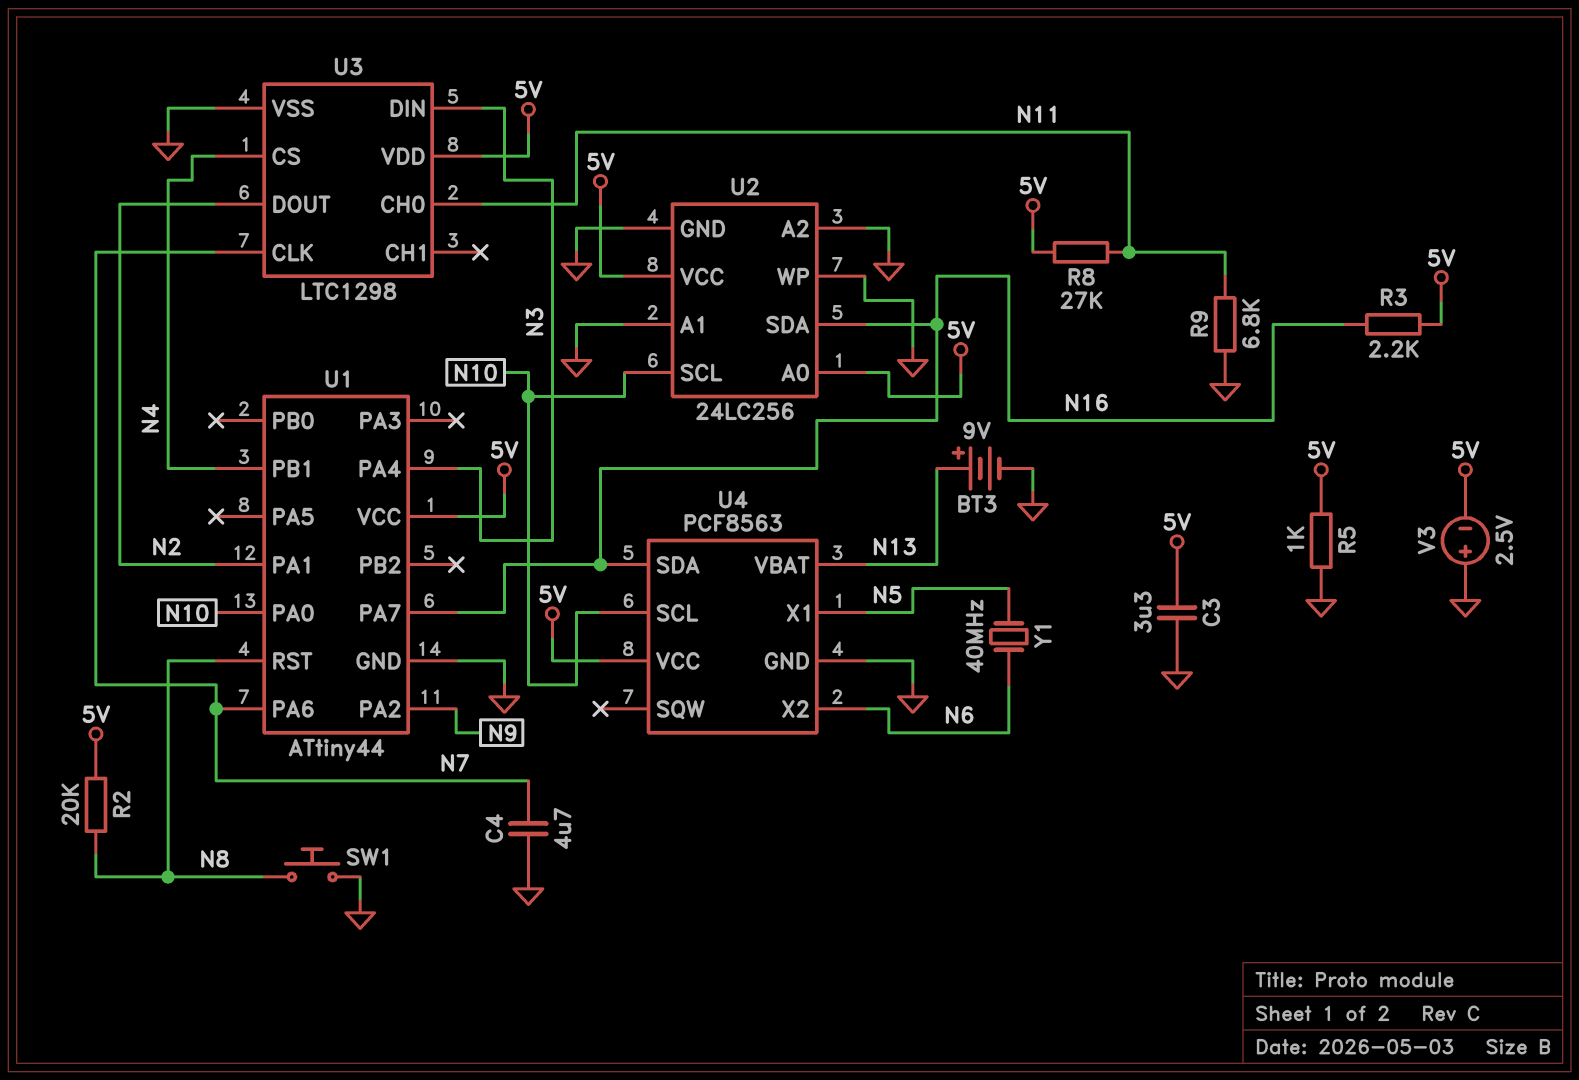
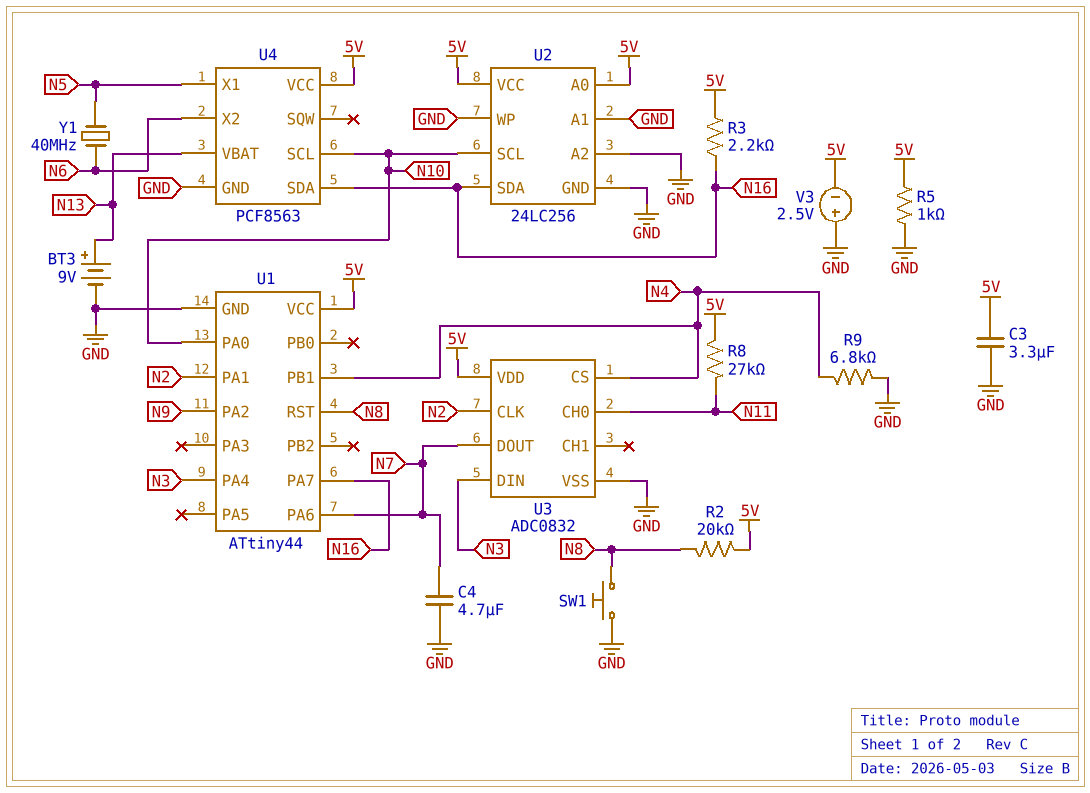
R9: 6.8k (GND, N11) -> 6.8k (GND, N4)
U3: LTC1298 -> ADC0832
U3 pin CLK: N7 -> N2
U3 pin DOUT: N2 -> N7

